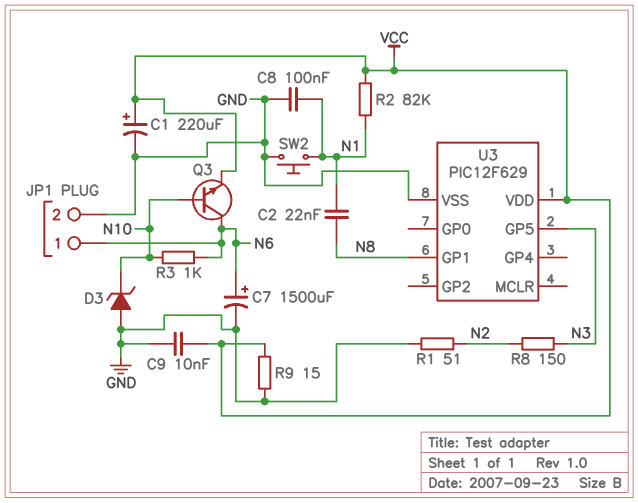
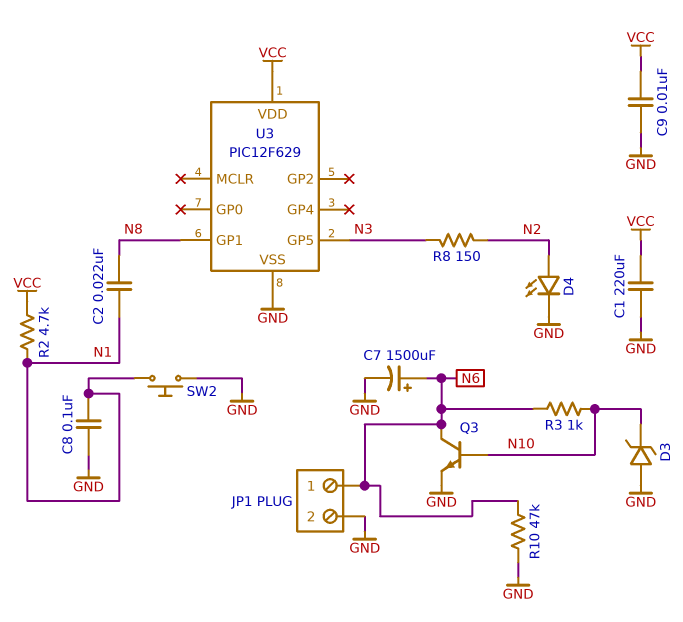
C1: 220uF (plus VCC, minus GND) -> 220uF (GND, VCC)
D4: none -> LED (A N2, K GND)
Q3: NPN (B N10, C N6, E VCC) -> NPN (B N10, C N6, E GND)
R1: 51 (GND, N2) -> none
R2: 82k (N1, VCC) -> 4.7k (N1, VCC)
R9: 15 (GND, VCC) -> none
R10: none -> 47k (GND, N6)

